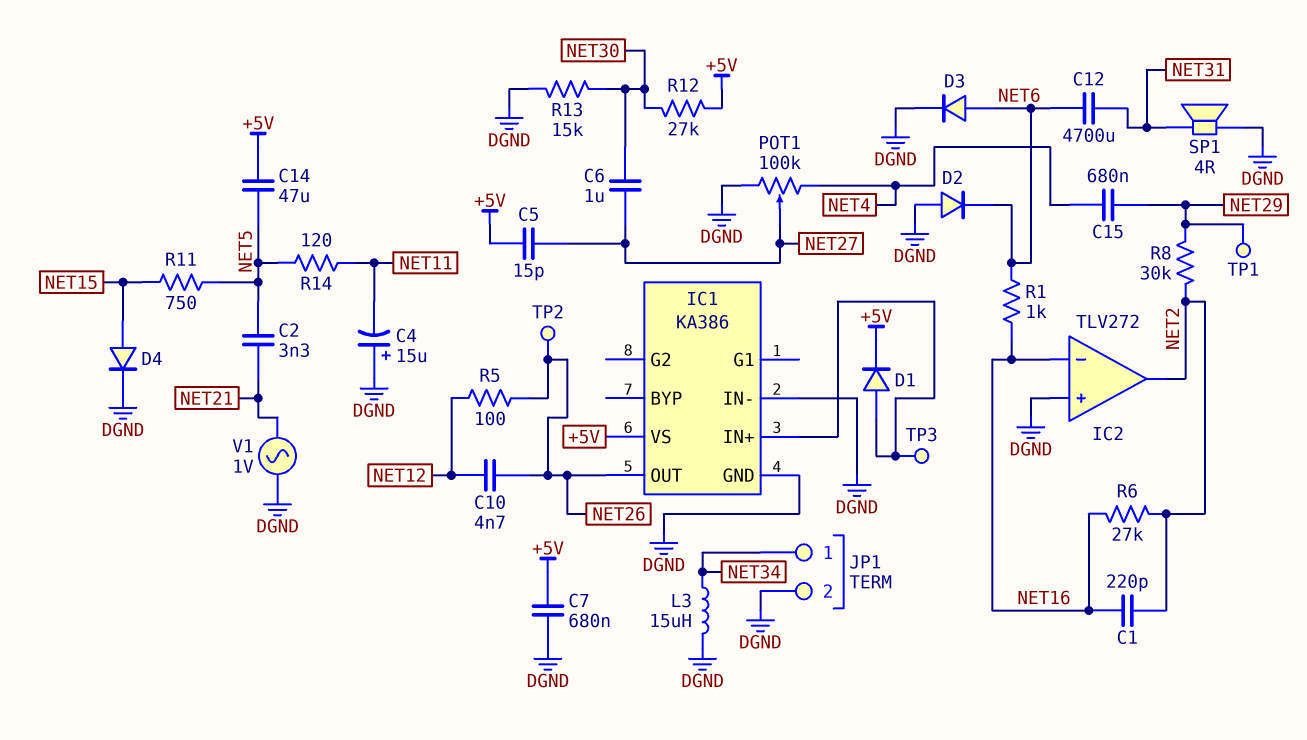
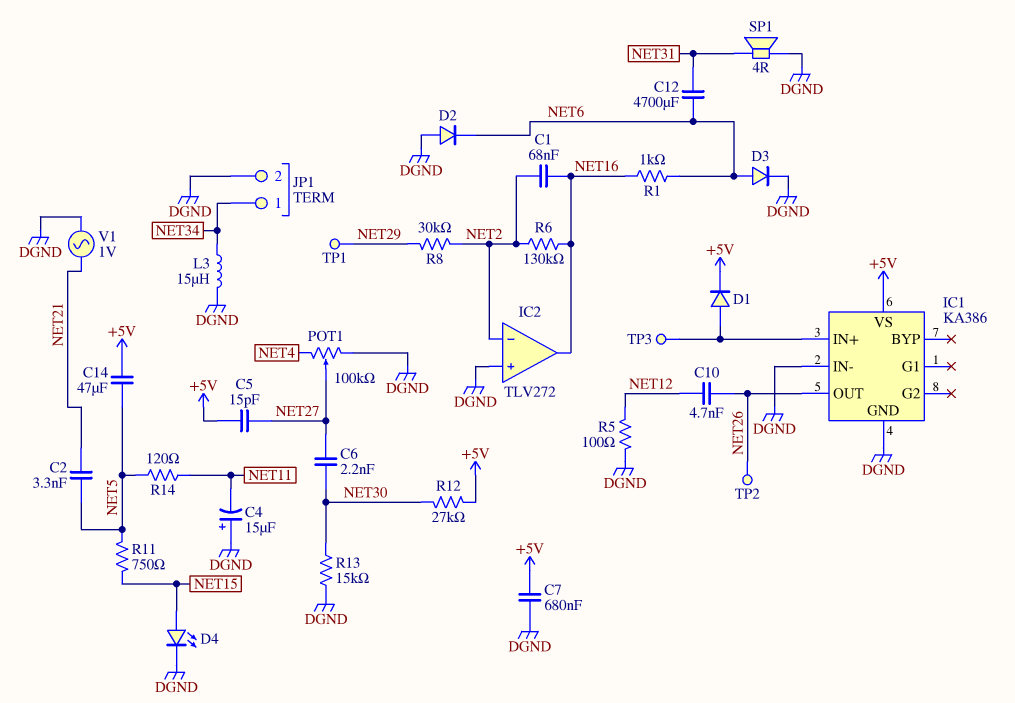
C1: 220pF (NET2, NET16) -> 68nF (NET2, NET16)
C6: 1uF (NET27, NET30) -> 2.2nF (NET27, NET30)
C15: 680nF (NET4, NET29) -> none
D4: diode (A NET15, K DGND) -> LED (A NET15, K DGND)
IC2 pin in-: NET16 -> NET2
IC2 pin out: NET2 -> NET16
R5: 100 (NET12, NET26) -> 100 (DGND, NET12)
R6: 27k (NET2, NET16) -> 130k (NET2, NET16)

